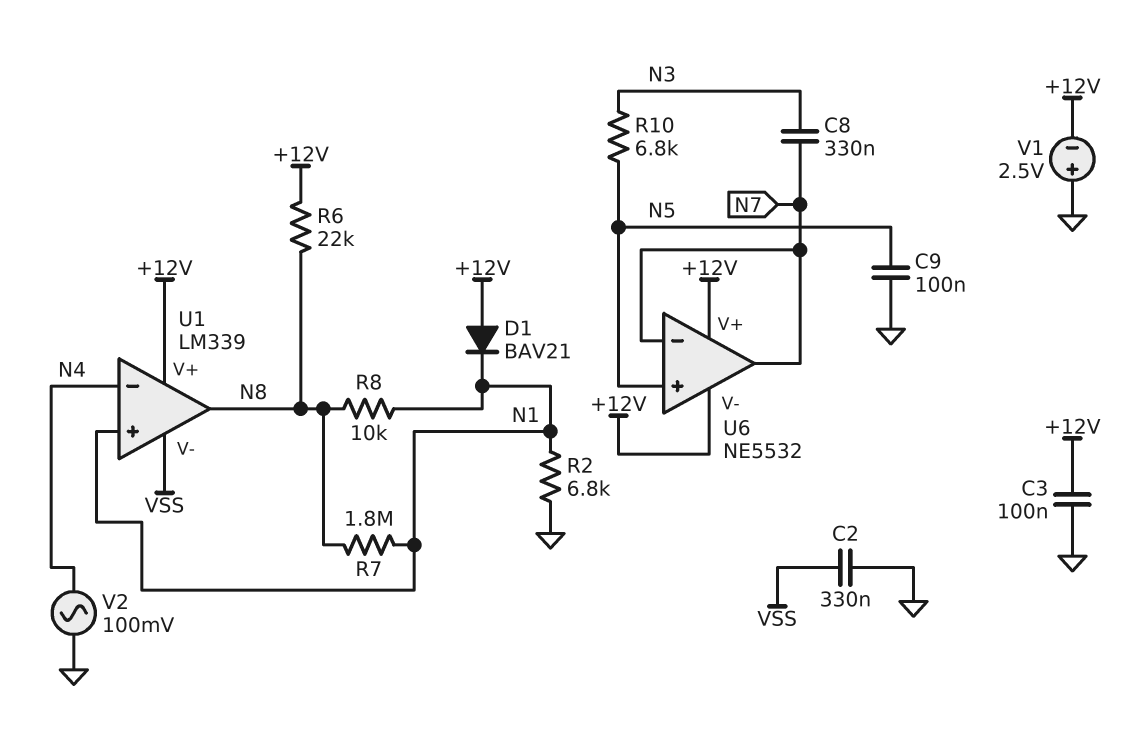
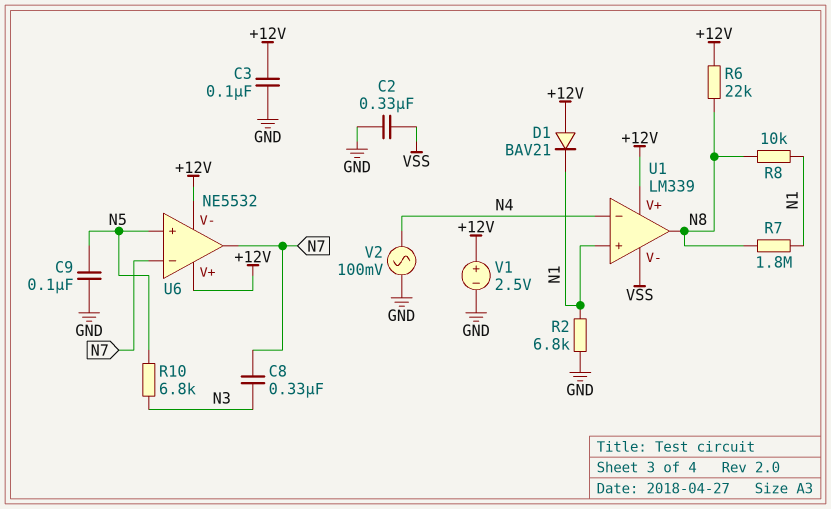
V1: 2.5V (plus GND, minus +12V) -> 2.5V (plus +12V, minus GND)

